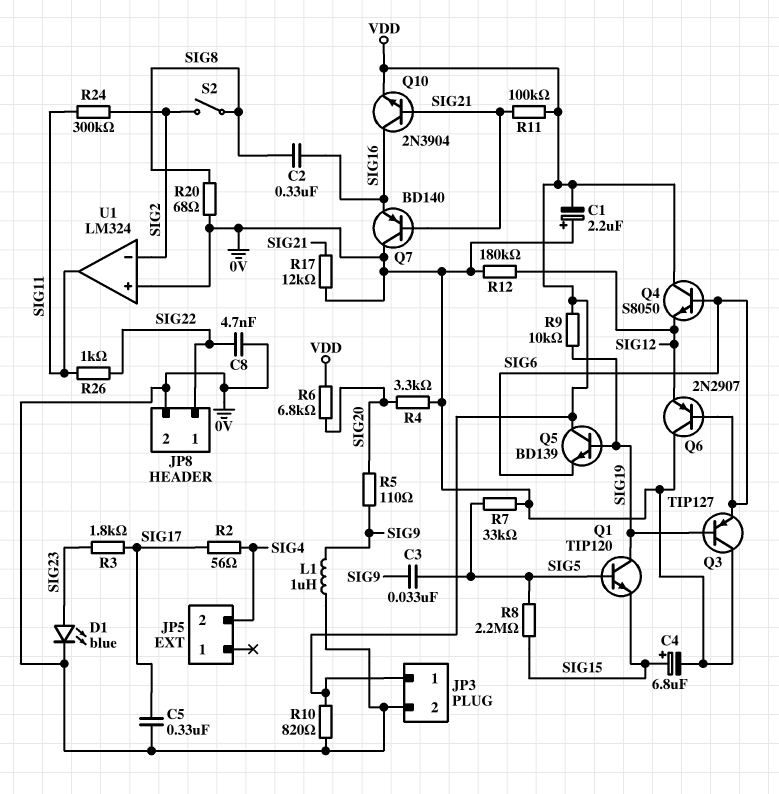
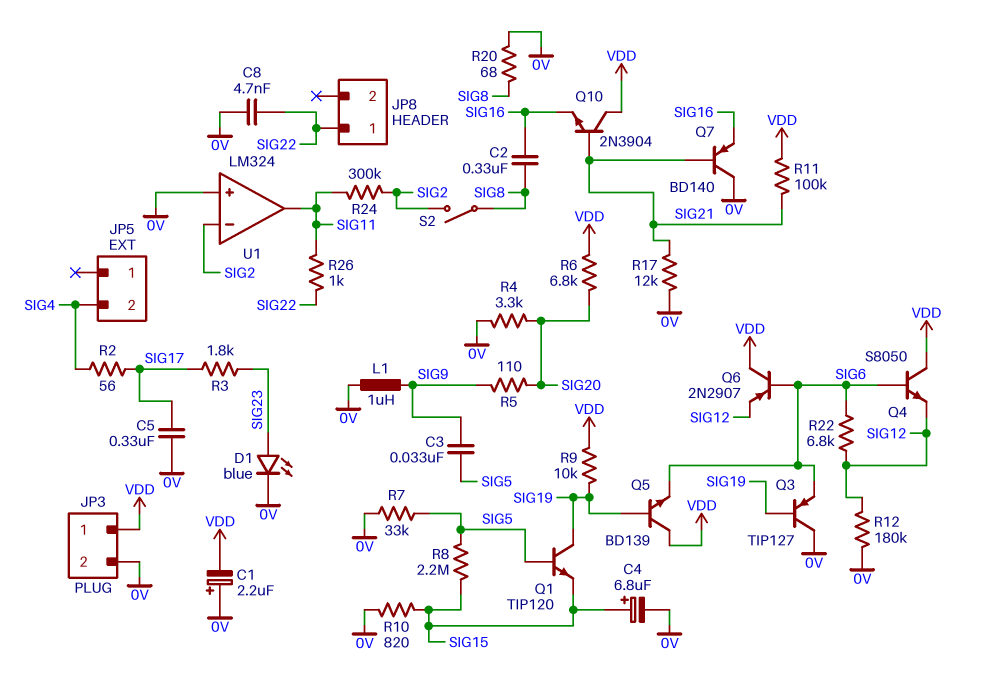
JP8 pin 2: 0V -> none
Q6: PNP 2N2907 (B SIG6, C 0V, E SIG12) -> PNP 2N2907 (B SIG6, C VDD, E SIG12)
Q10: NPN 2N3904 (B SIG21, C SIG16, E VDD) -> NPN 2N3904 (B SIG21, C VDD, E SIG16)
R10: 820 (0V, VDD) -> 820 (0V, SIG15)
R22: none -> 6.8k (SIG6, SIG12)

